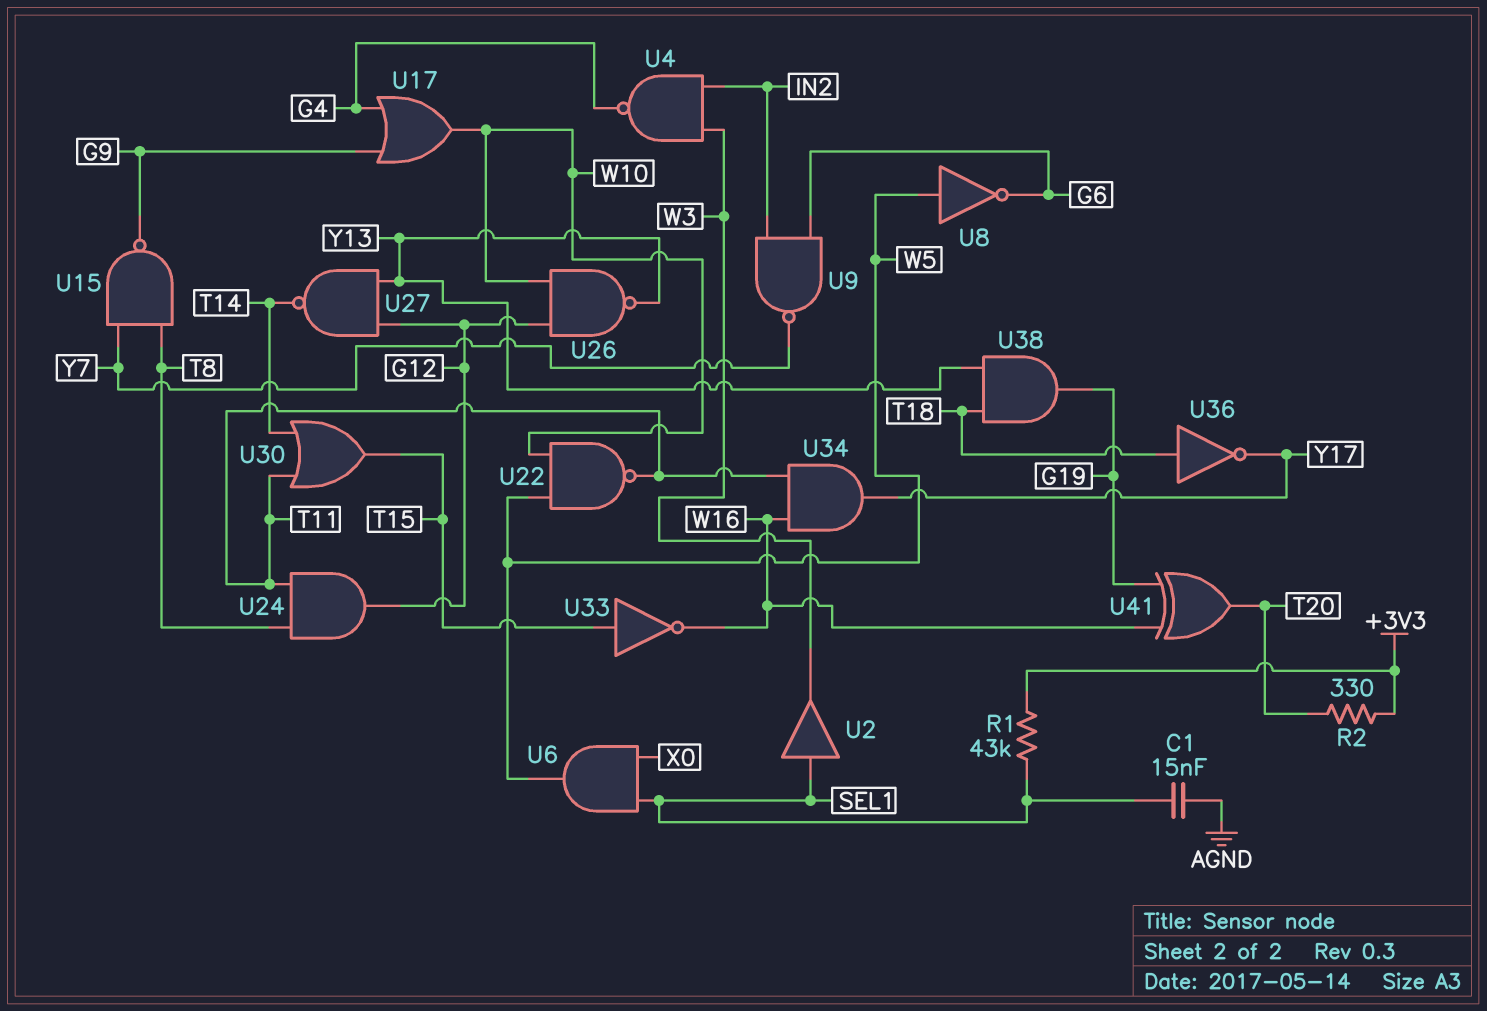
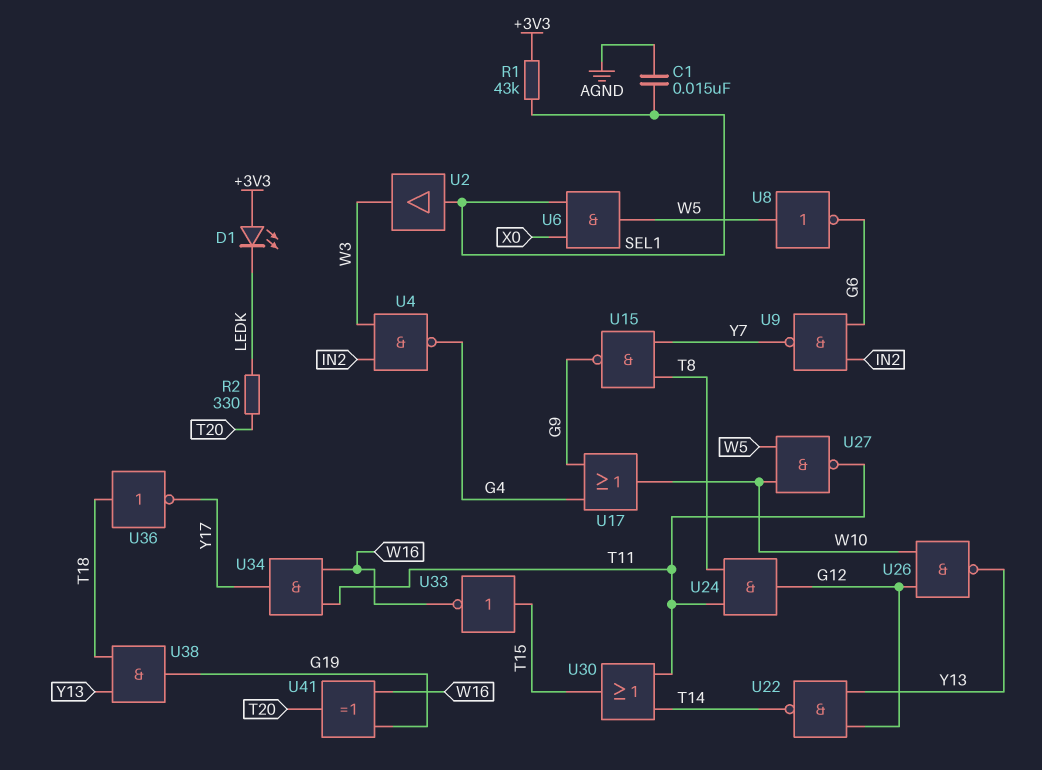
D1: none -> LED (A +3V3, K LEDK)
R2: 330 (+3V3, T20) -> 330 (LEDK, T20)
U22: NAND (in W5, in W10, out T11) -> NAND (in G12, in Y13, out T14)
U27: NAND (in G12, in Y13, out T14) -> NAND (in W5, in W10, out T11)

